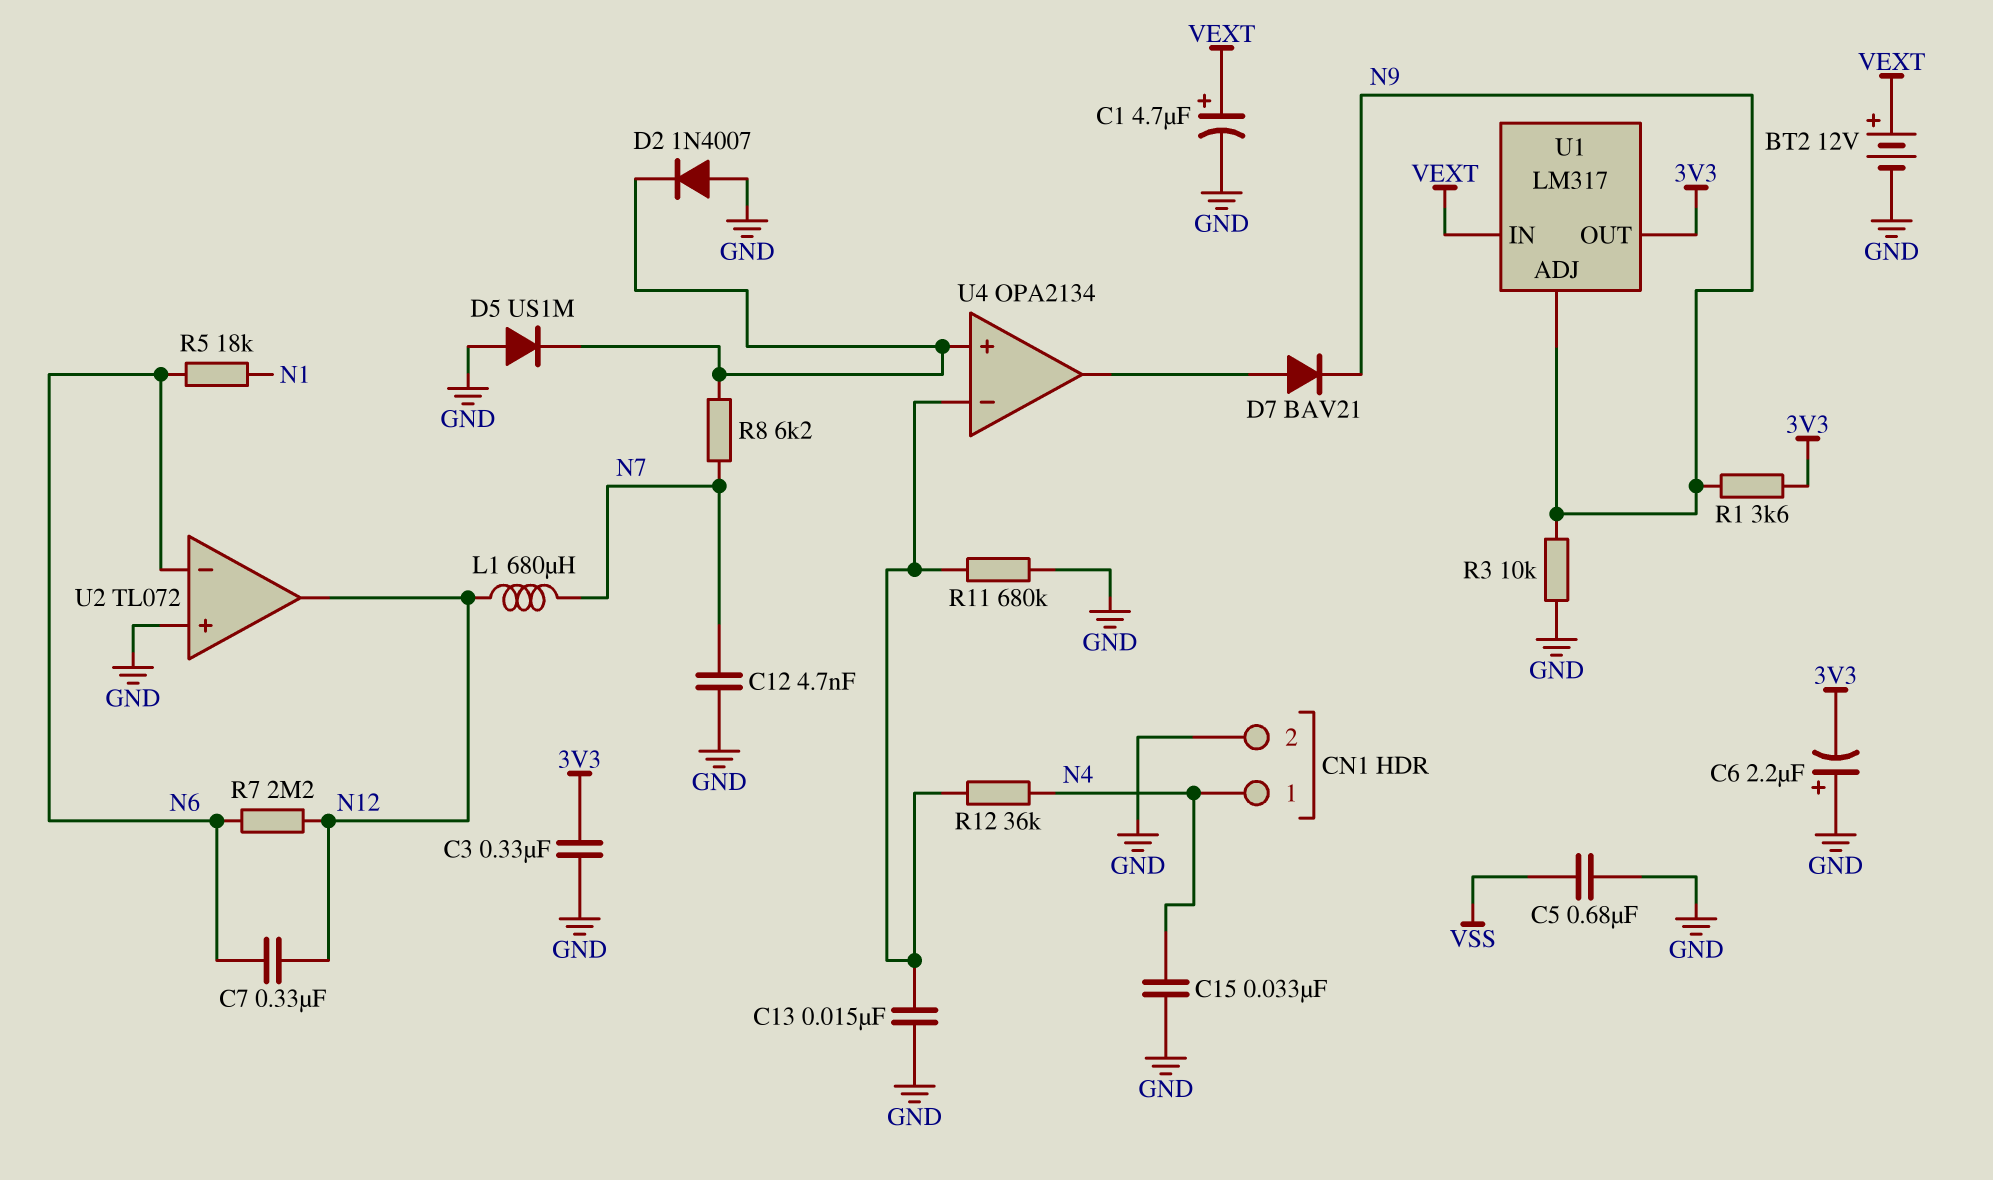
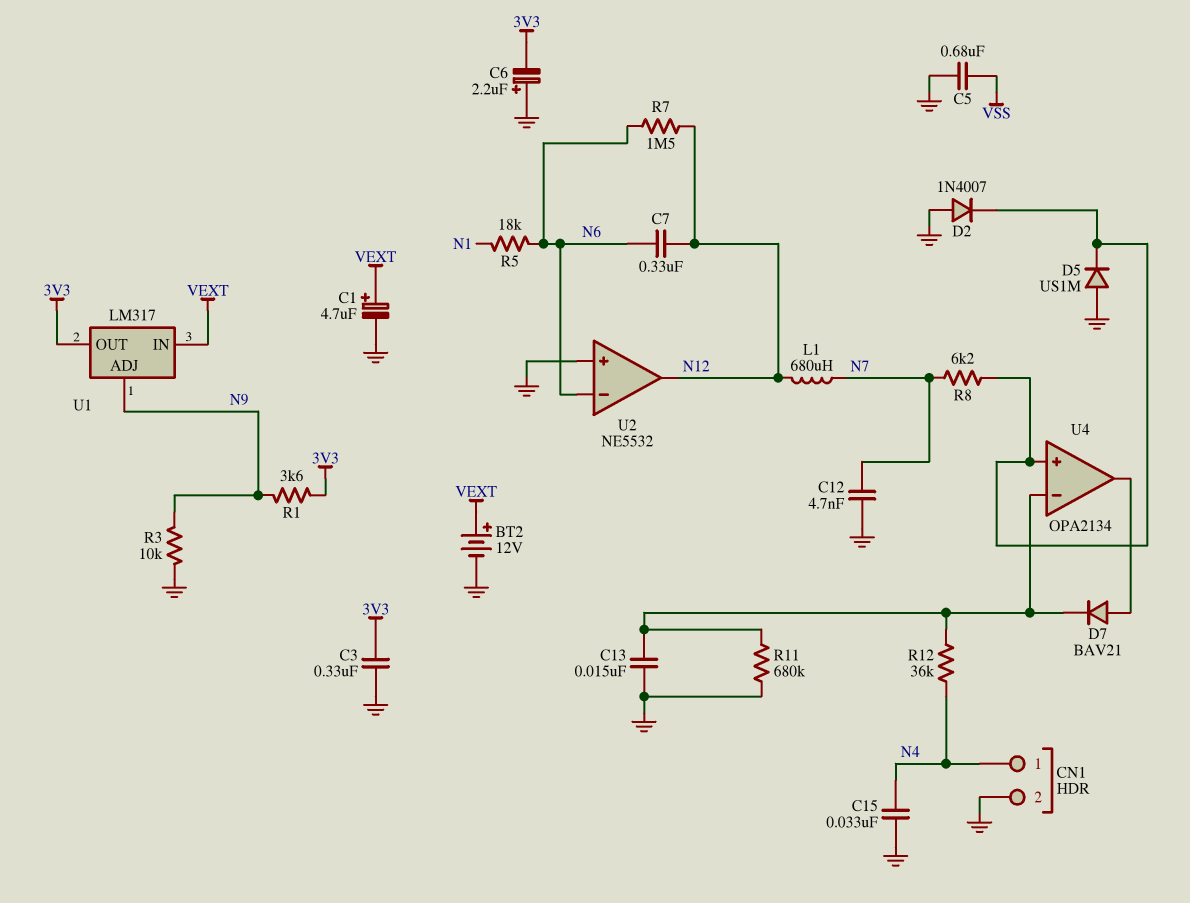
D7: diode BAV21 (A U4/out, K N9) -> diode BAV21 (A U4/out, K U4/in-)
R7: 2.2M (N6, N12) -> 1.5M (N6, N12)
U2: TL072 -> NE5532

